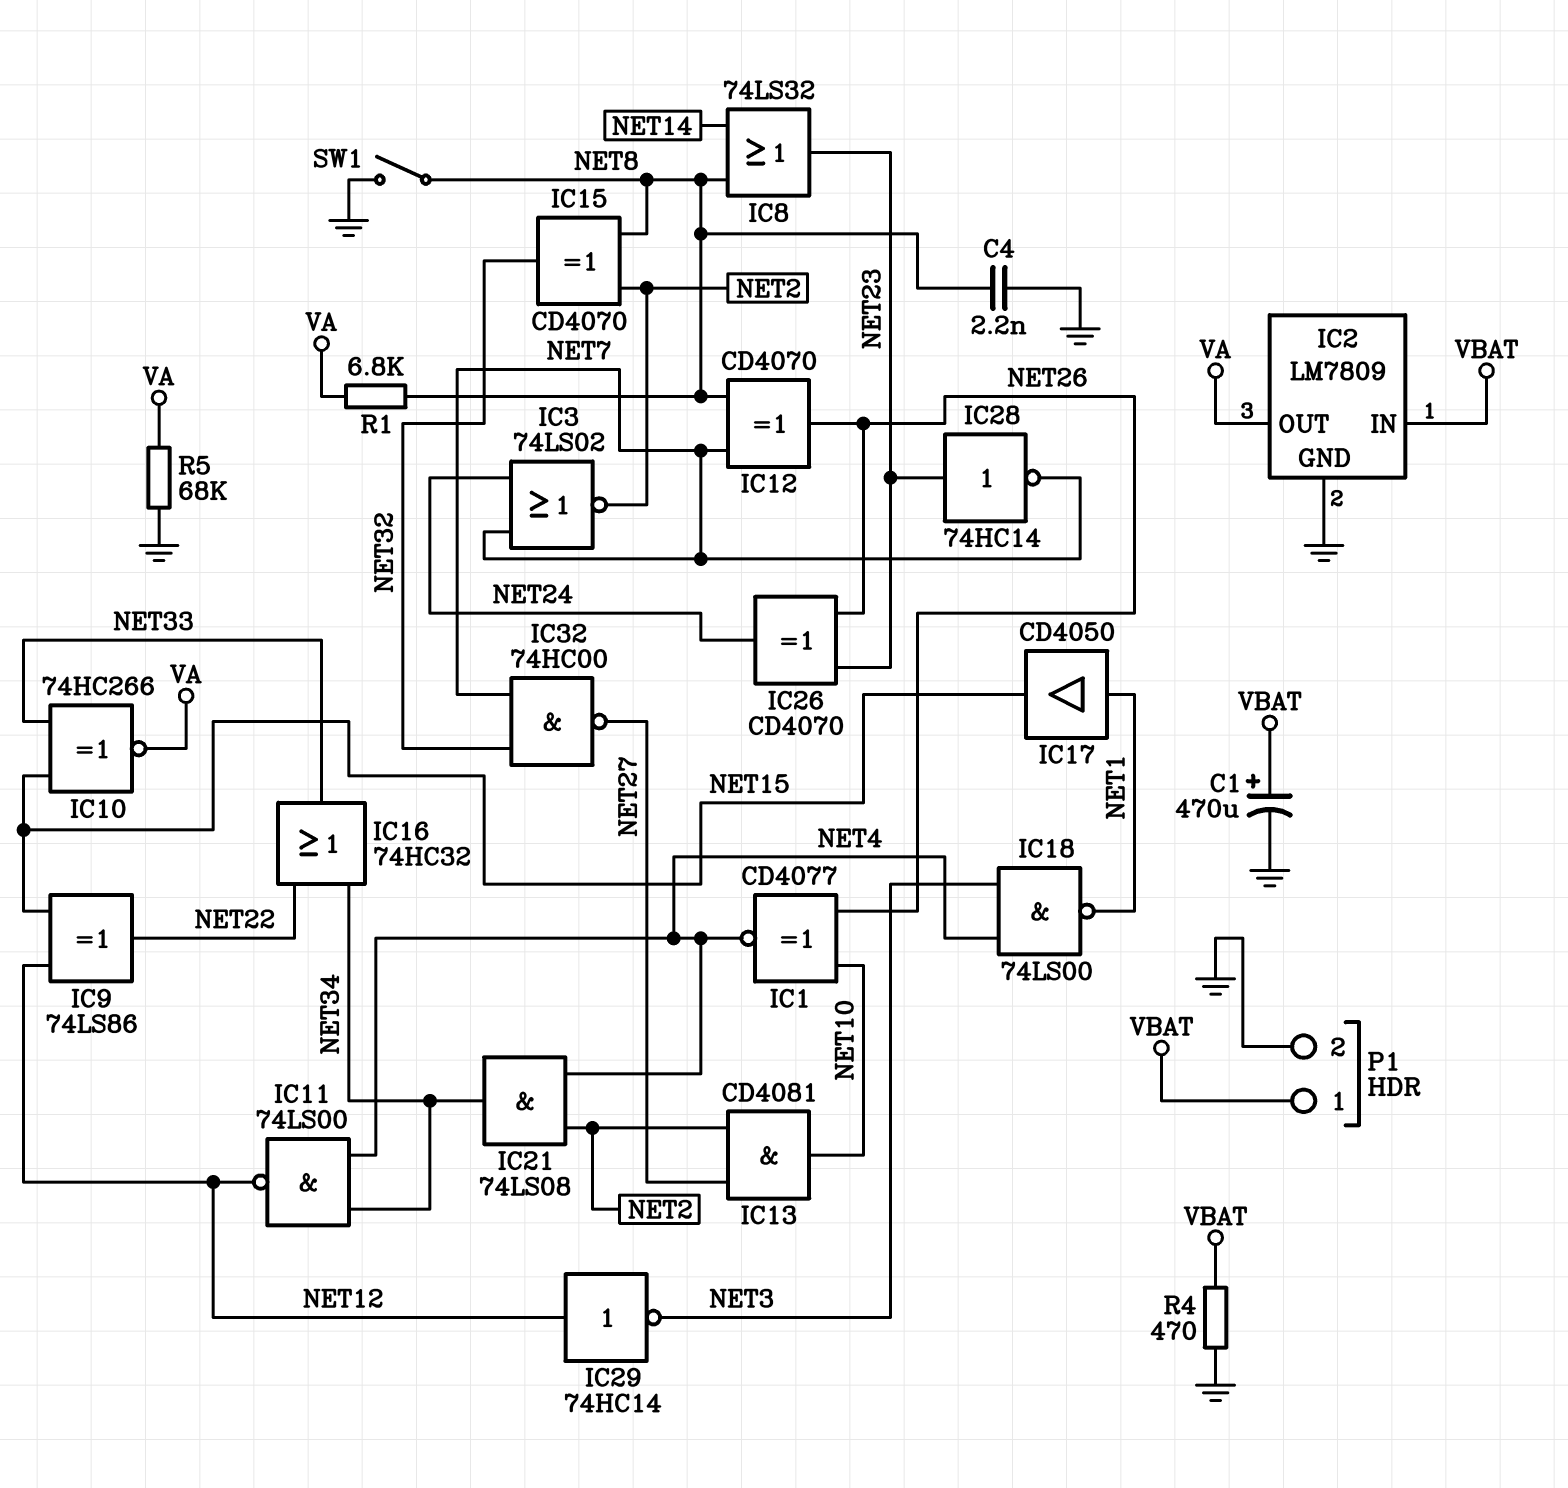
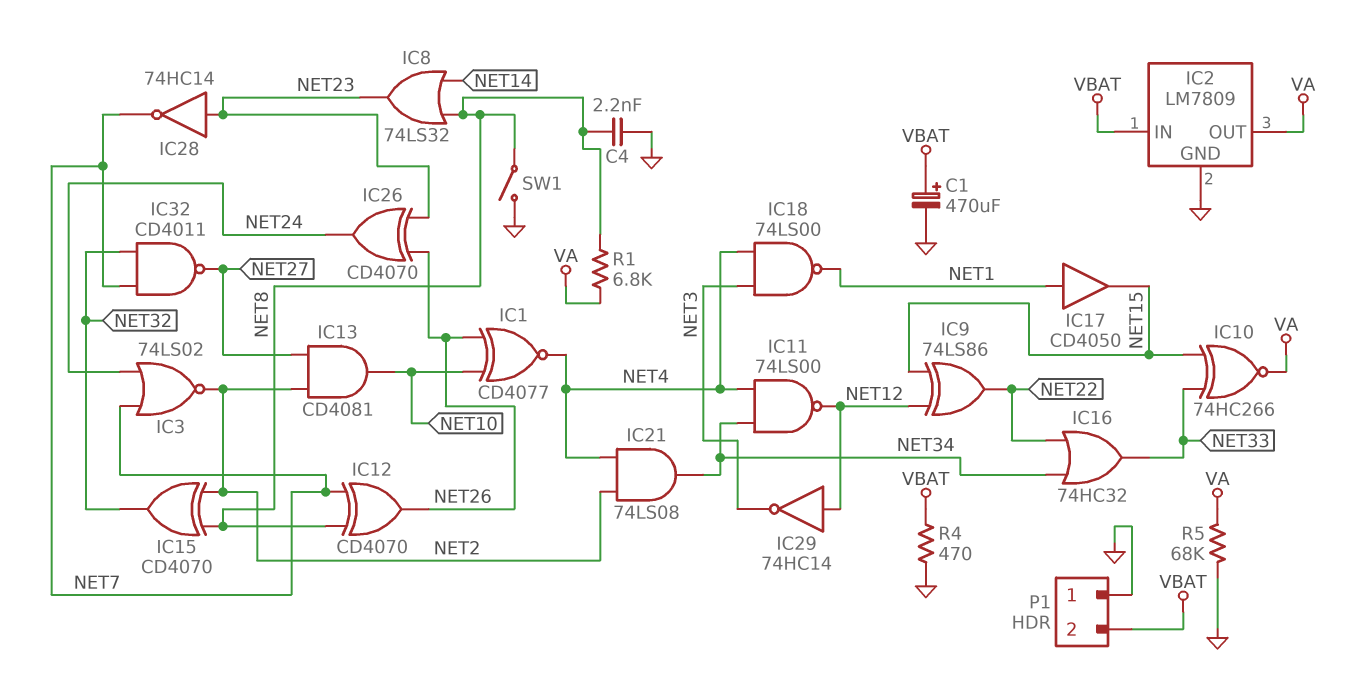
IC32: NAND 74HC00 (in NET7, in NET32, out NET27) -> NAND CD4011 (in NET7, in NET32, out NET27)
P1 pin 1: VBAT -> GND
P1 pin 2: GND -> VBAT

